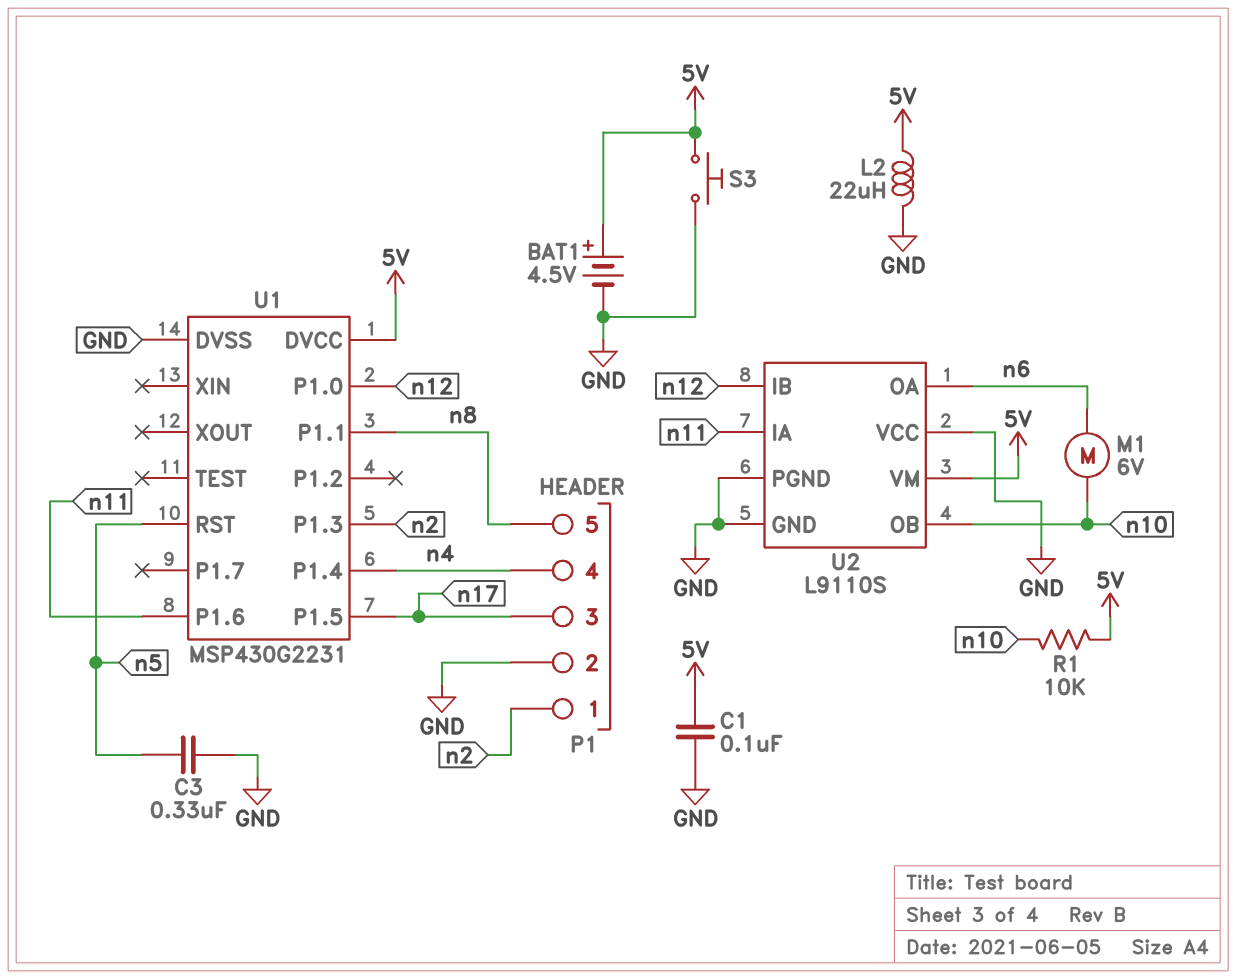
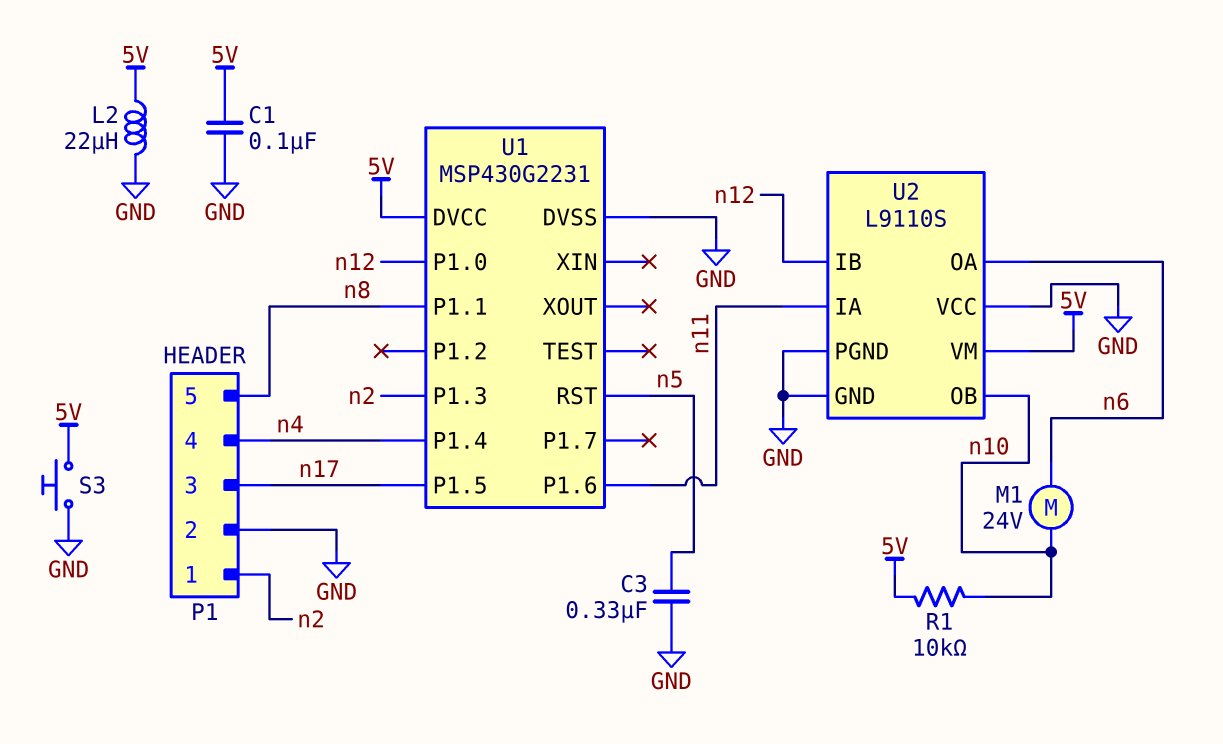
BAT1: 4.5V (plus 5V, minus GND) -> none
M1: motor 6V (n6, n10) -> motor 24V (n6, n10)

